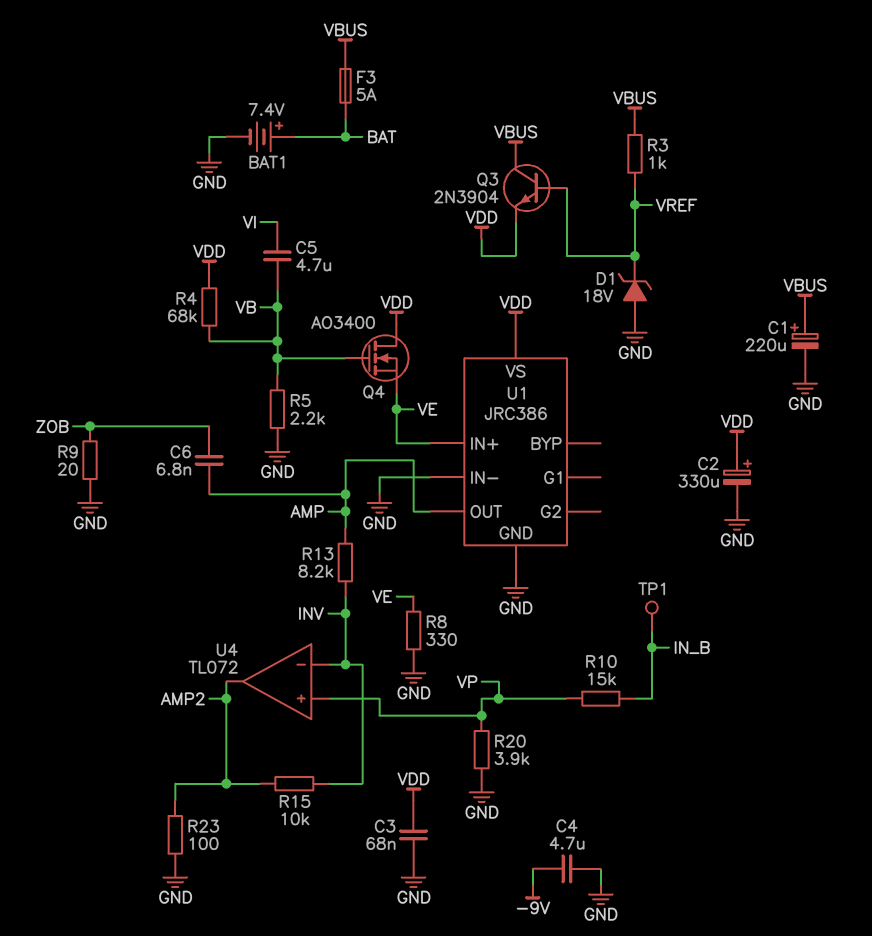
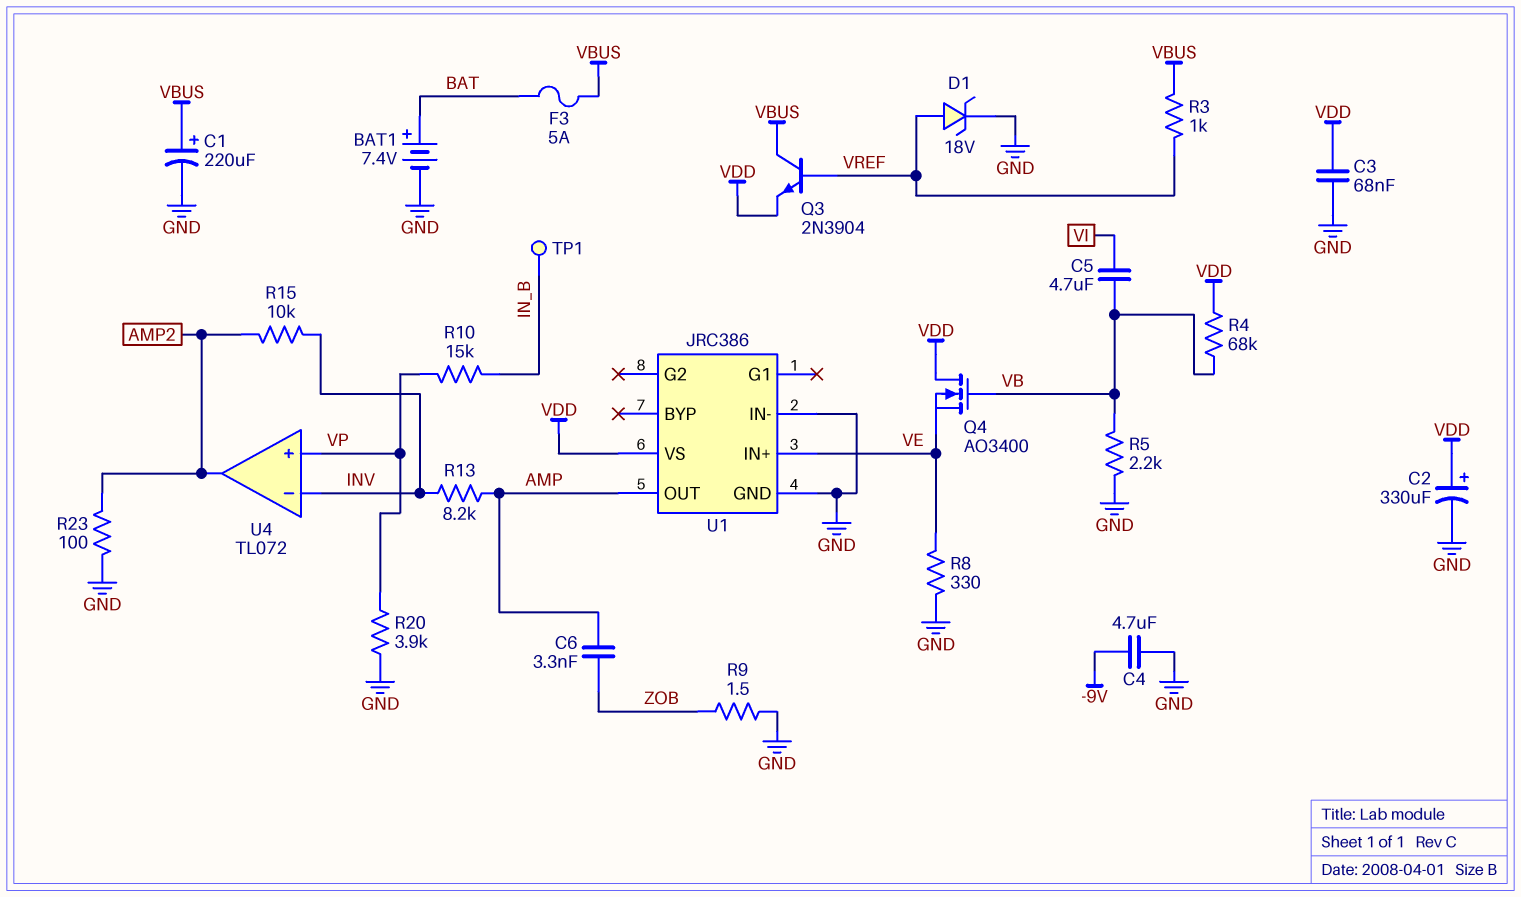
C6: 6.8nF (AMP, ZOB) -> 3.3nF (AMP, ZOB)
D1: zener 18V (A GND, K VREF) -> zener 18V (A VREF, K GND)
R9: 20 (GND, ZOB) -> 1.5 (GND, ZOB)

